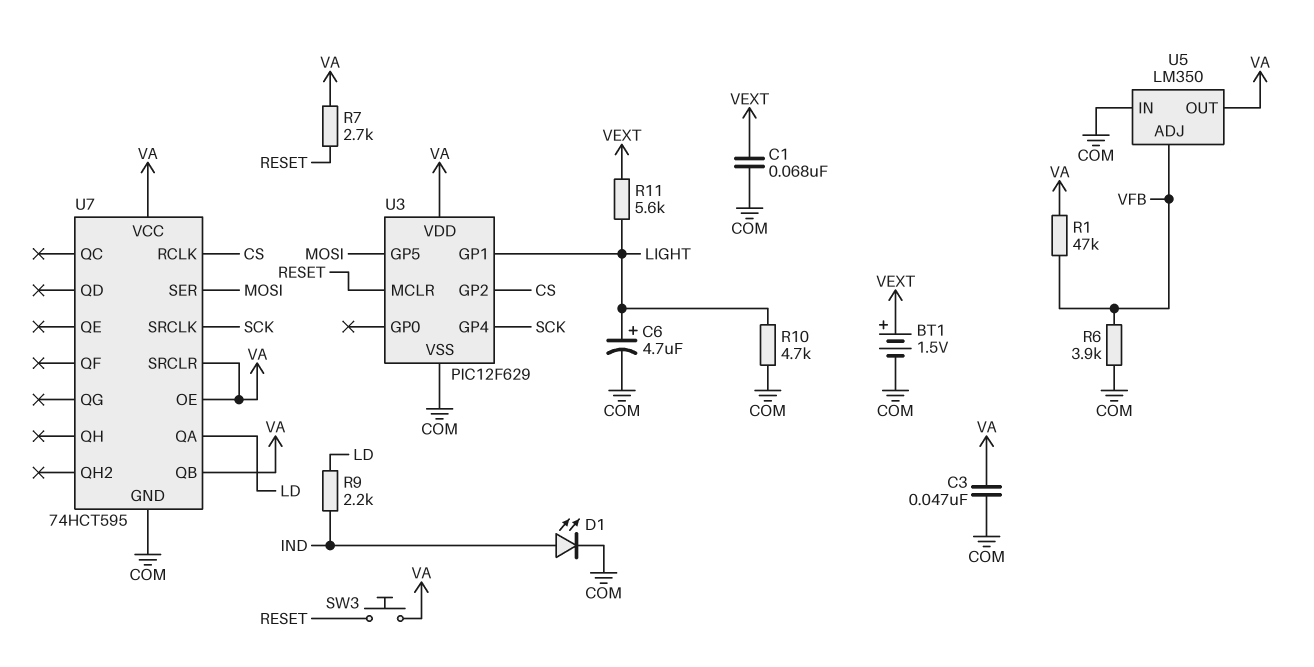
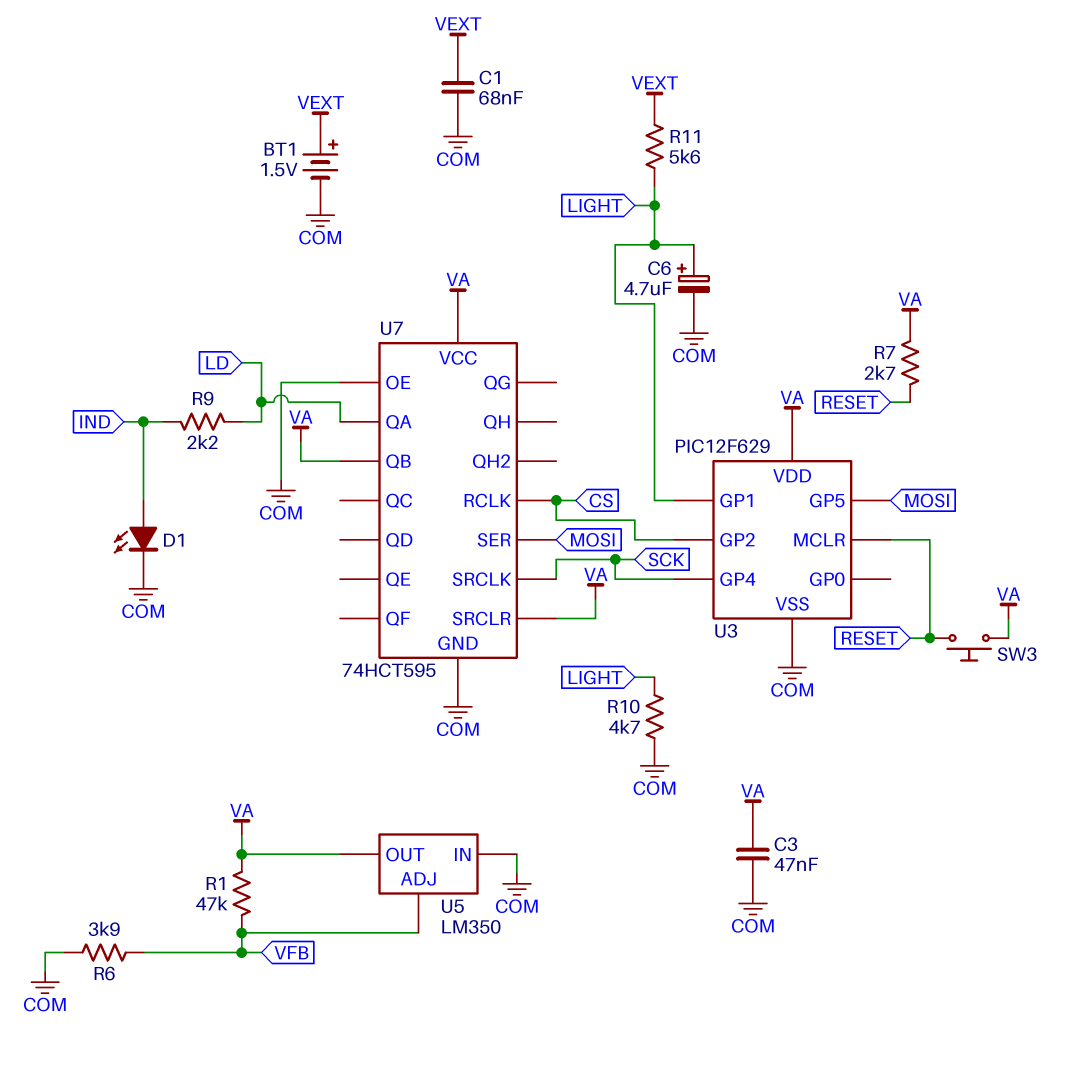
U7 pin OE: VA -> COM

